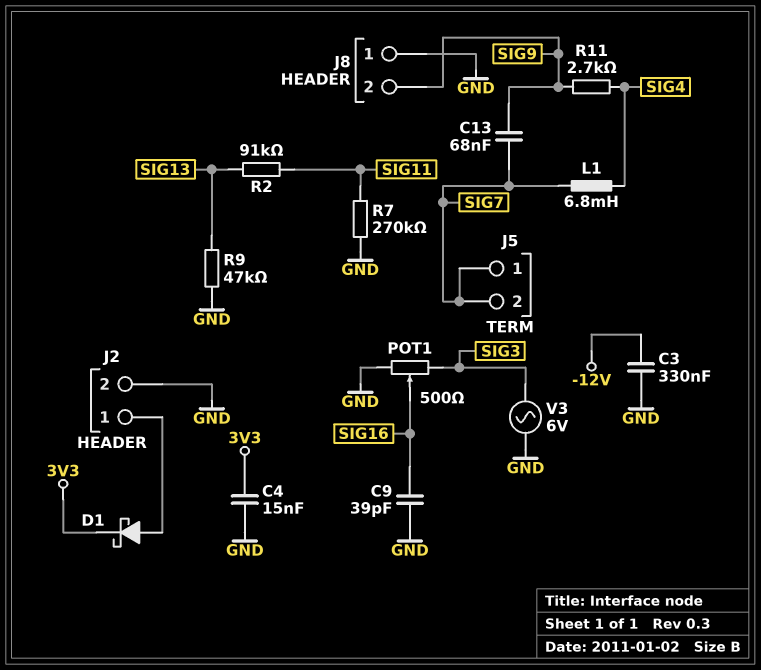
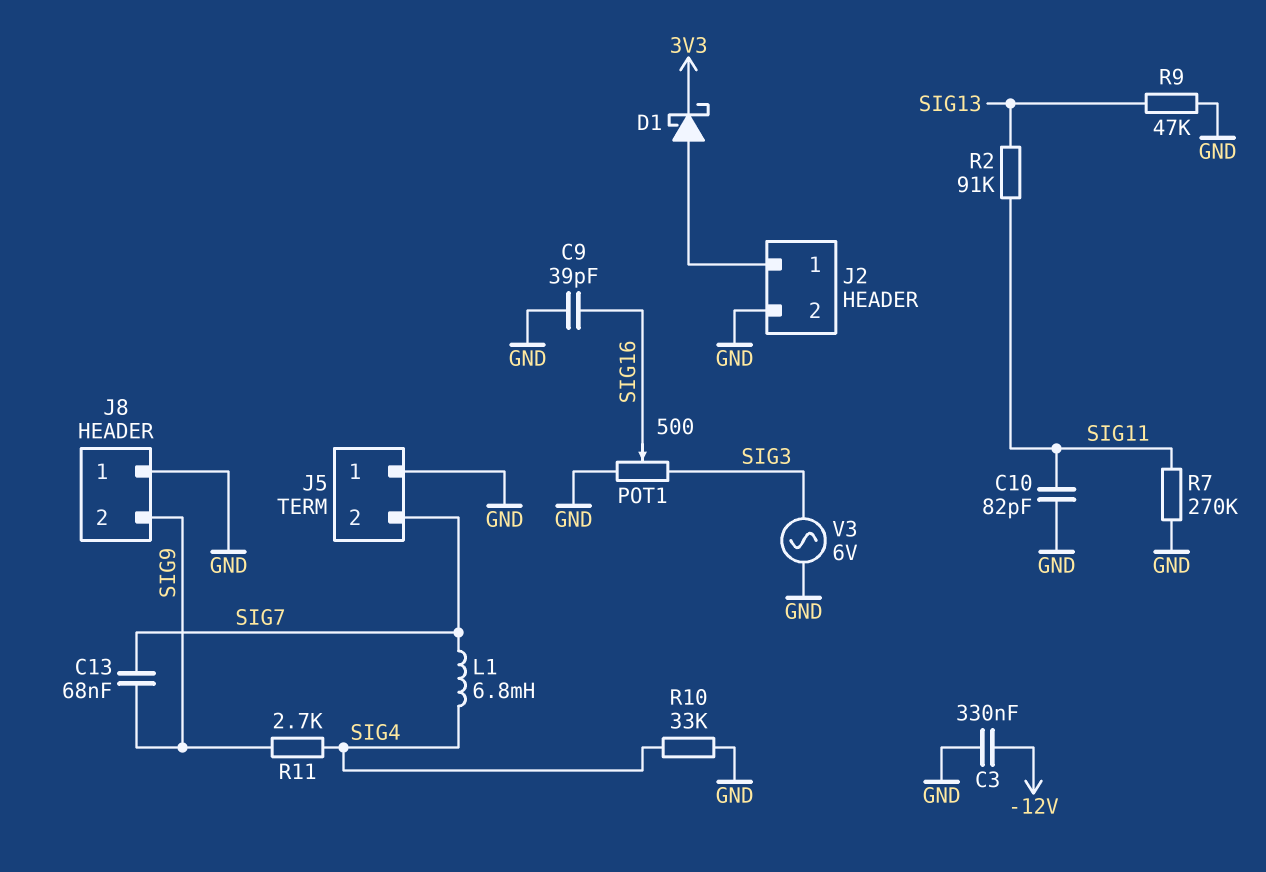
C4: 15nF (3V3, GND) -> none
C10: none -> 82pF (GND, SIG11)
J5 pin 1: SIG7 -> GND
R10: none -> 33k (GND, SIG4)

